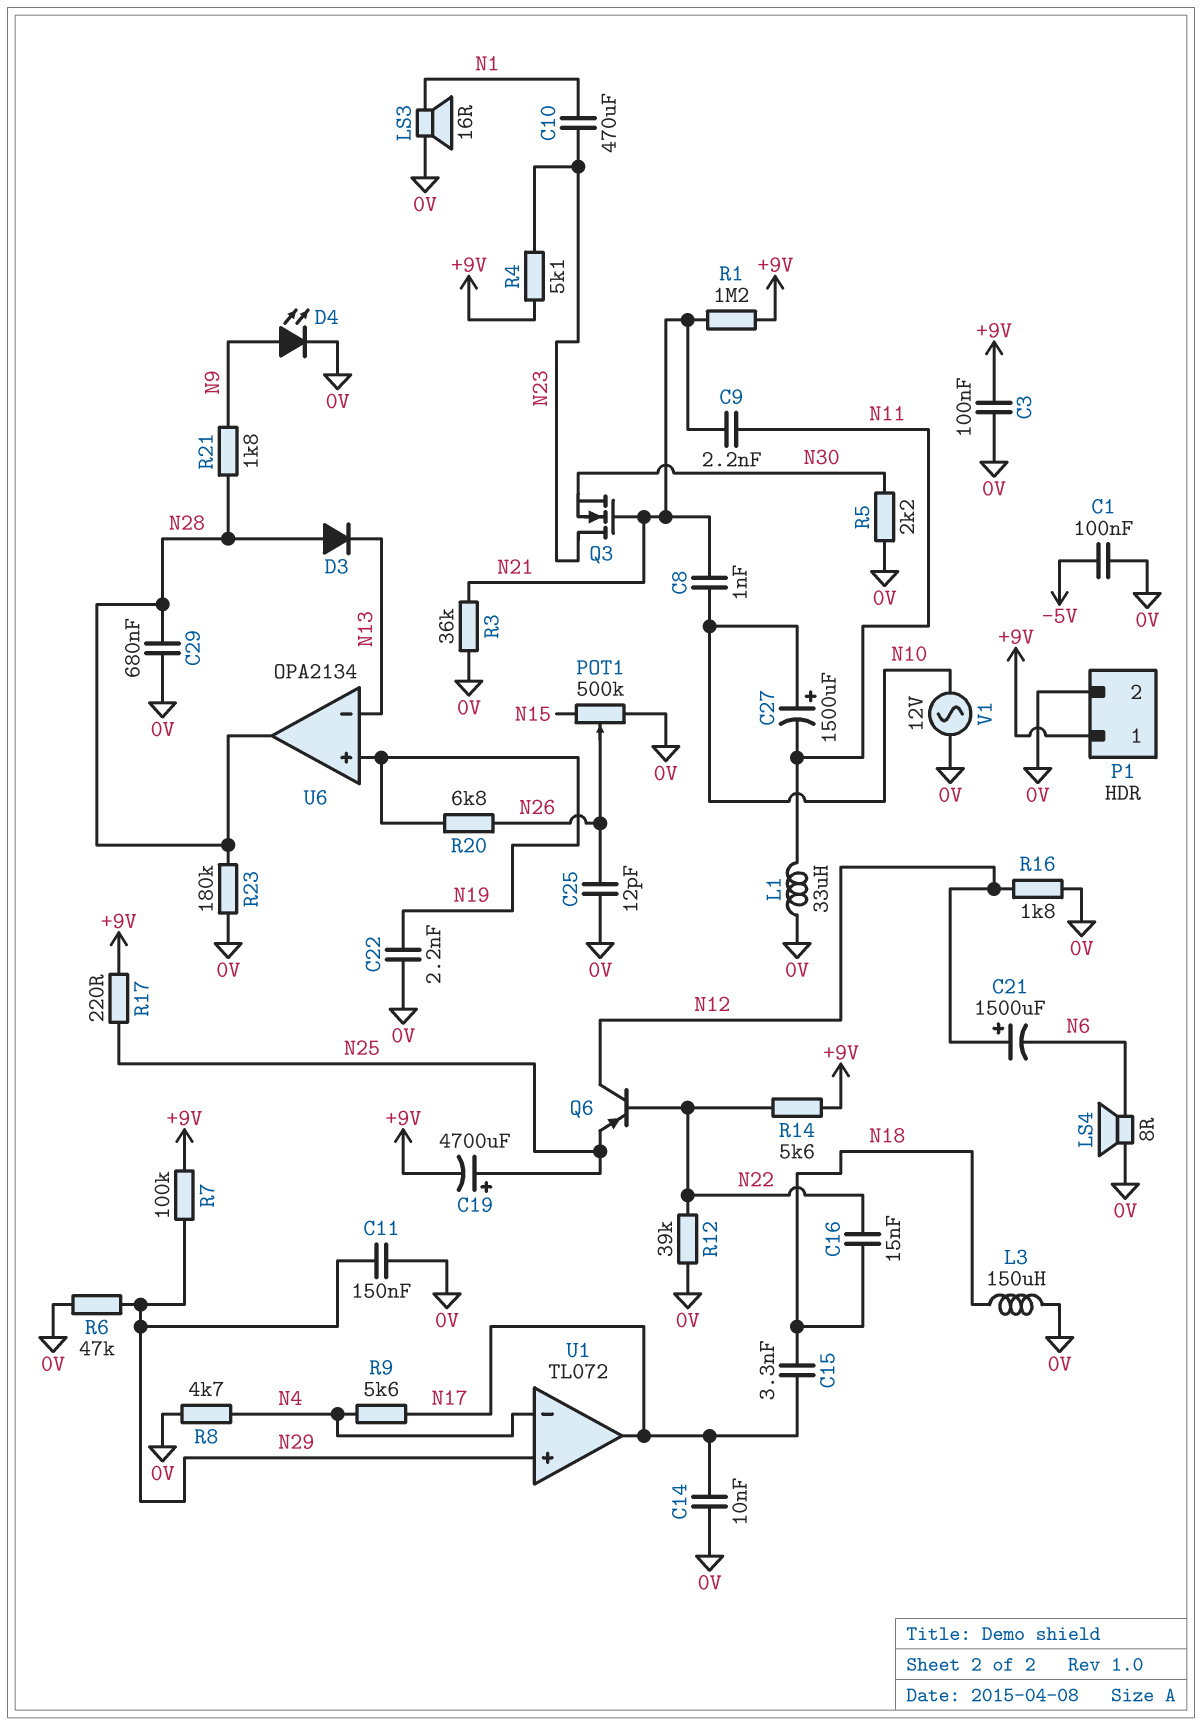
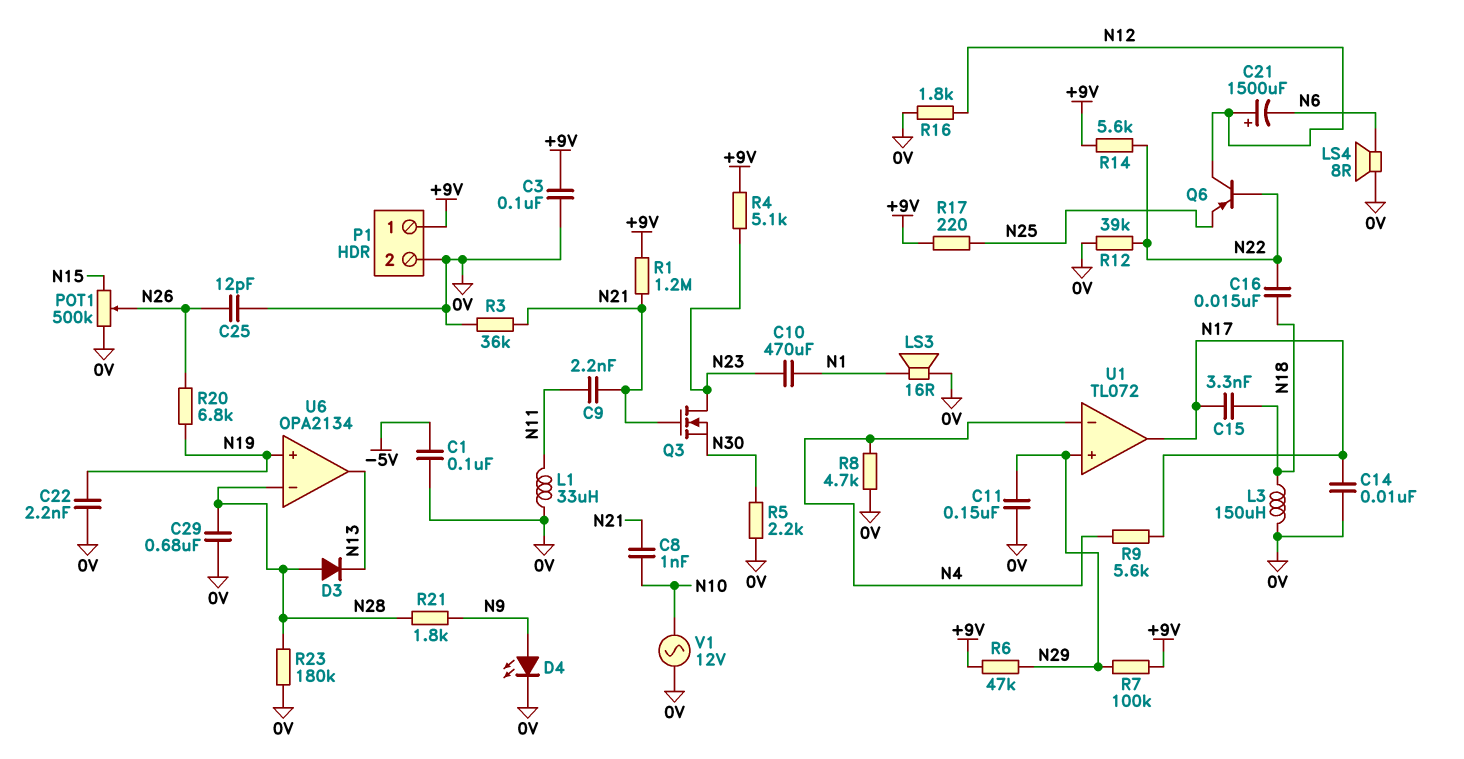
C19: 4700uF (plus N25, minus +9V) -> none
C27: 1500uF (plus N10, minus N11) -> none
R6: 47k (0V, N29) -> 47k (+9V, N29)
U6 pin in-: N13 -> N28
U6 pin out: N28 -> N13

